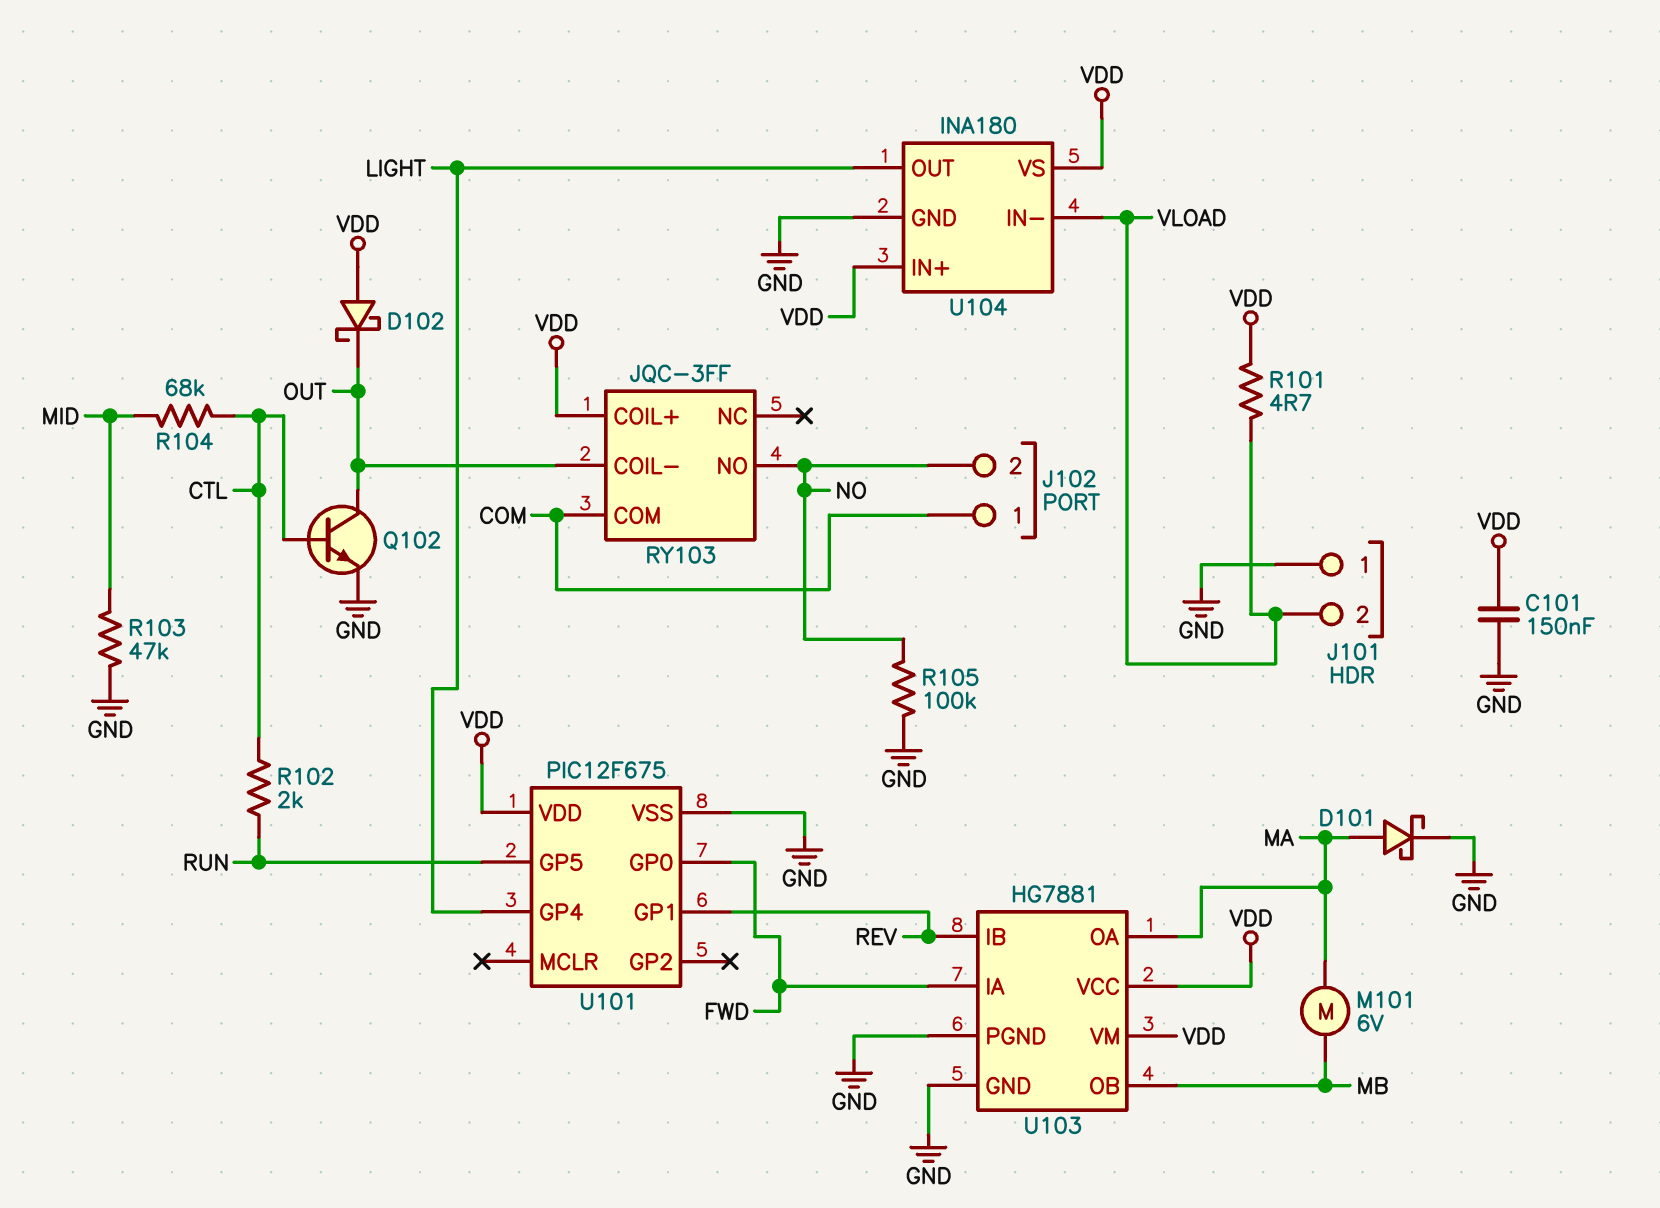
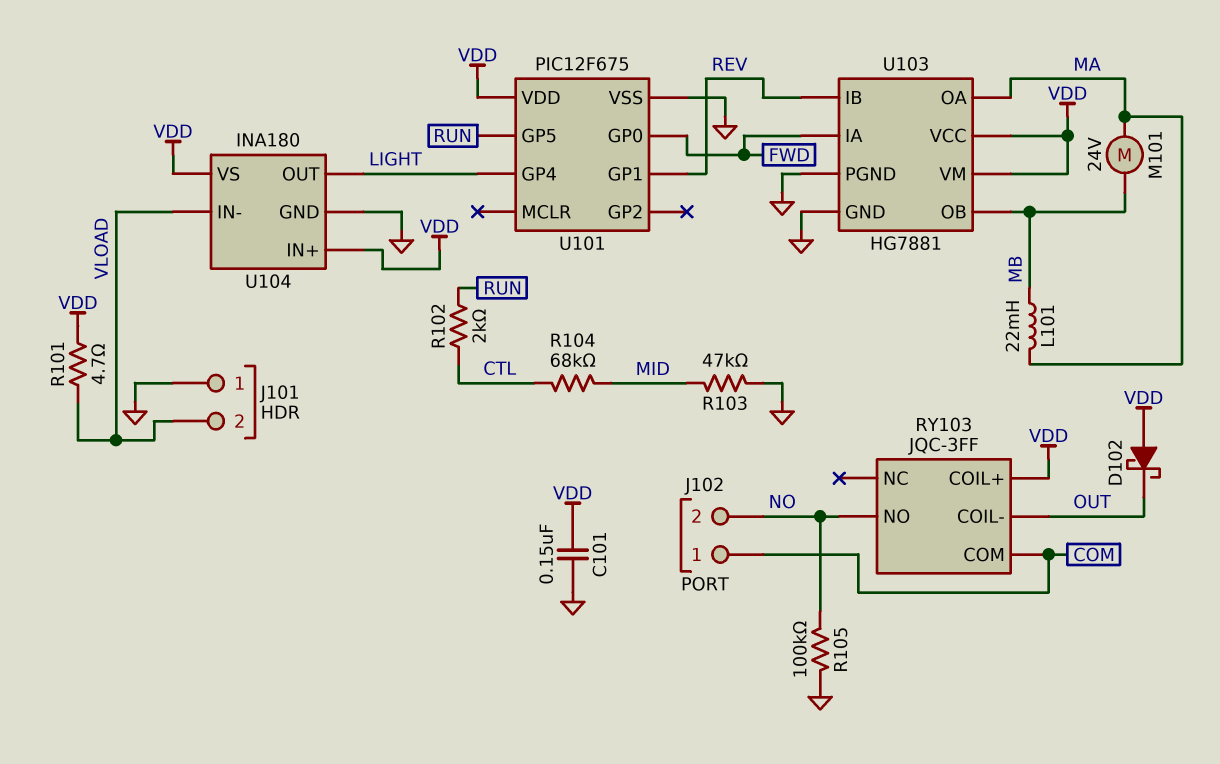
D101: schottky (A MA, K GND) -> none
L101: none -> 22mH (MA, MB)
M101: motor 6V (MA, MB) -> motor 24V (MA, MB)
Q102: NPN (B CTL, C OUT, E GND) -> none

